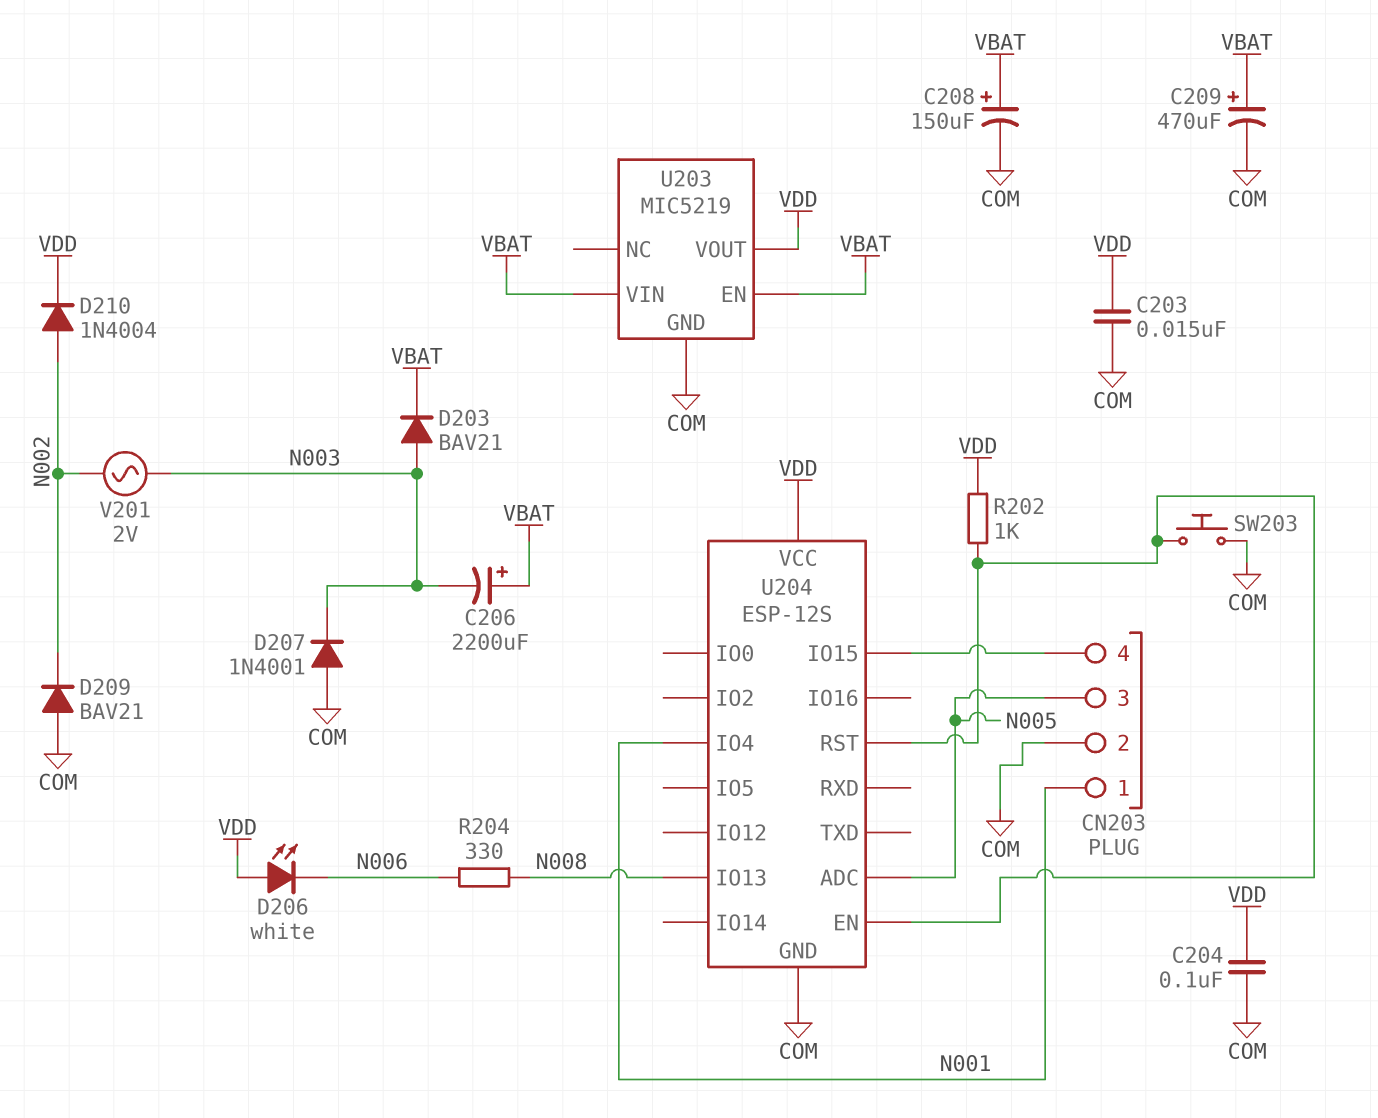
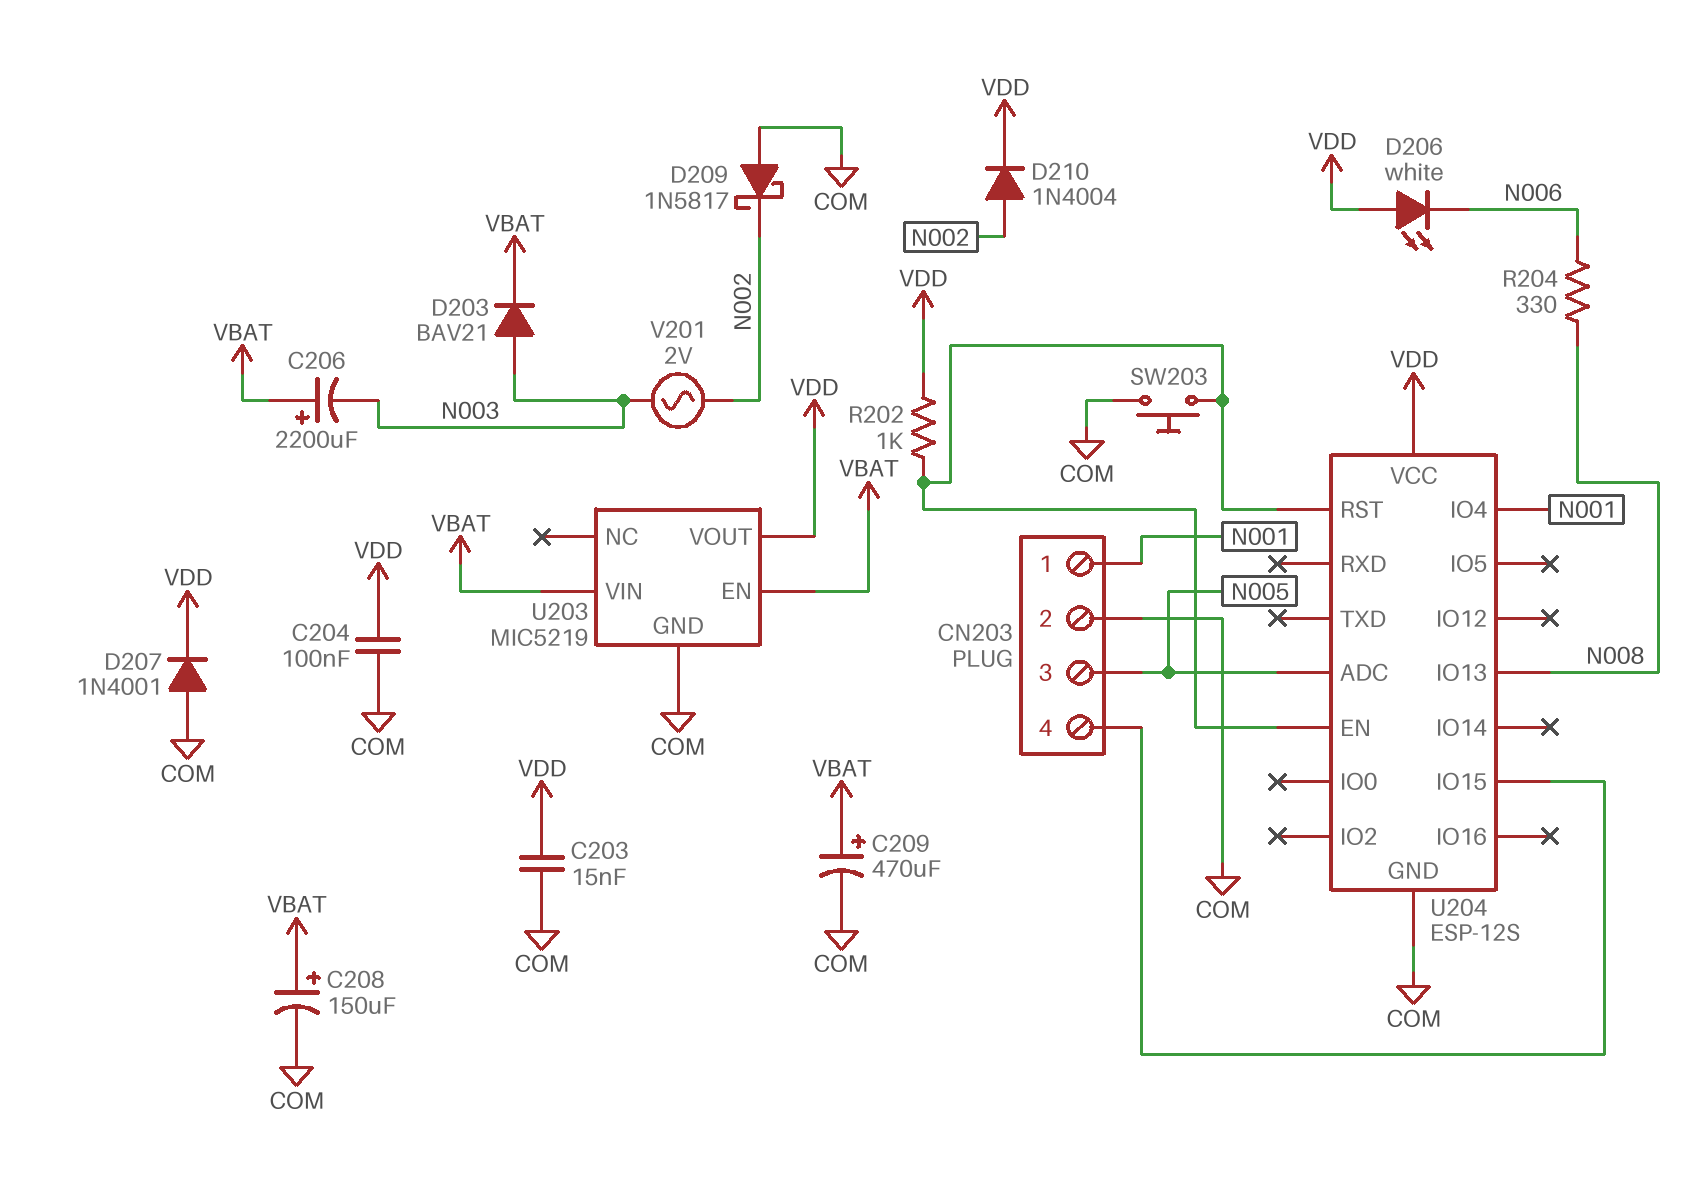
D207: diode 1N4001 (A COM, K N003) -> diode 1N4001 (A COM, K VDD)
D209: diode BAV21 (A COM, K N002) -> schottky 1N5817 (A COM, K N002)

